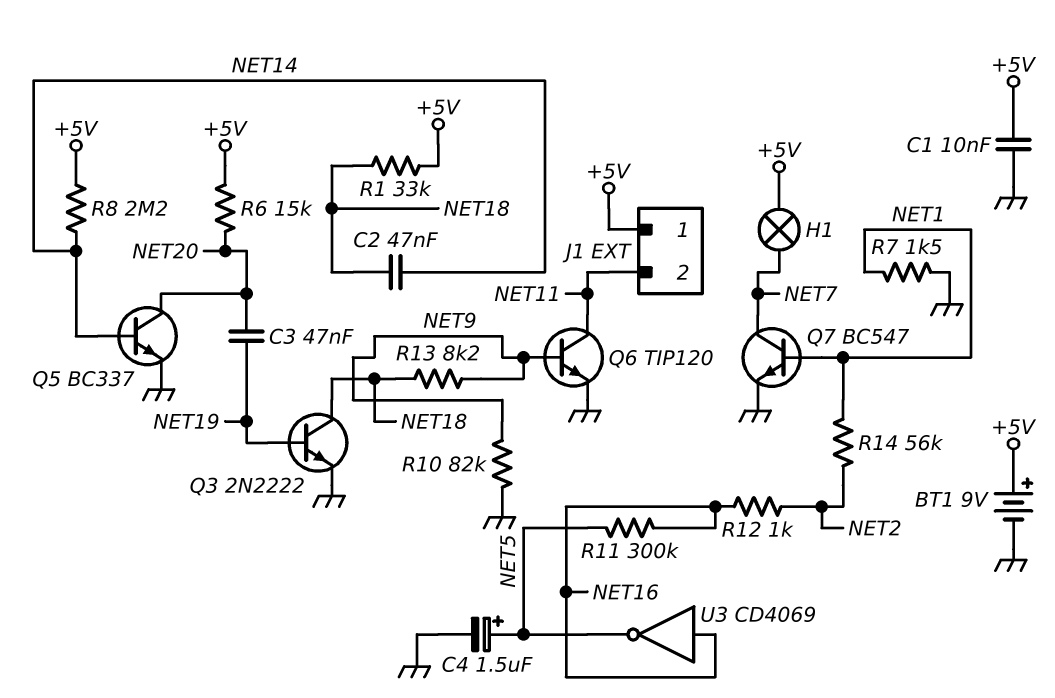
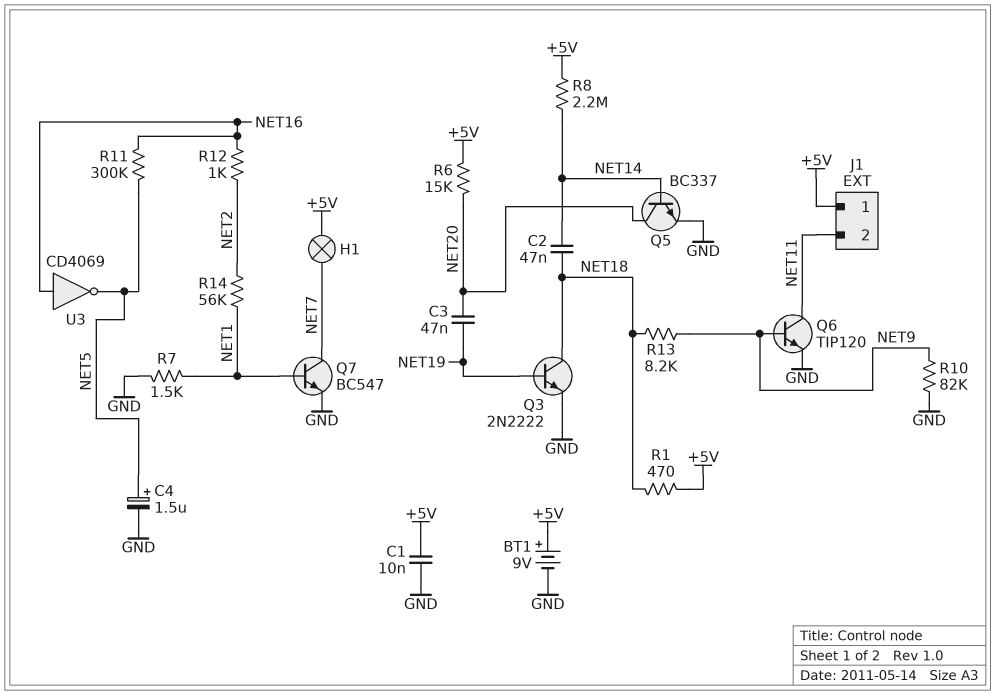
R1: 33k (+5V, NET18) -> 470 (+5V, NET18)

